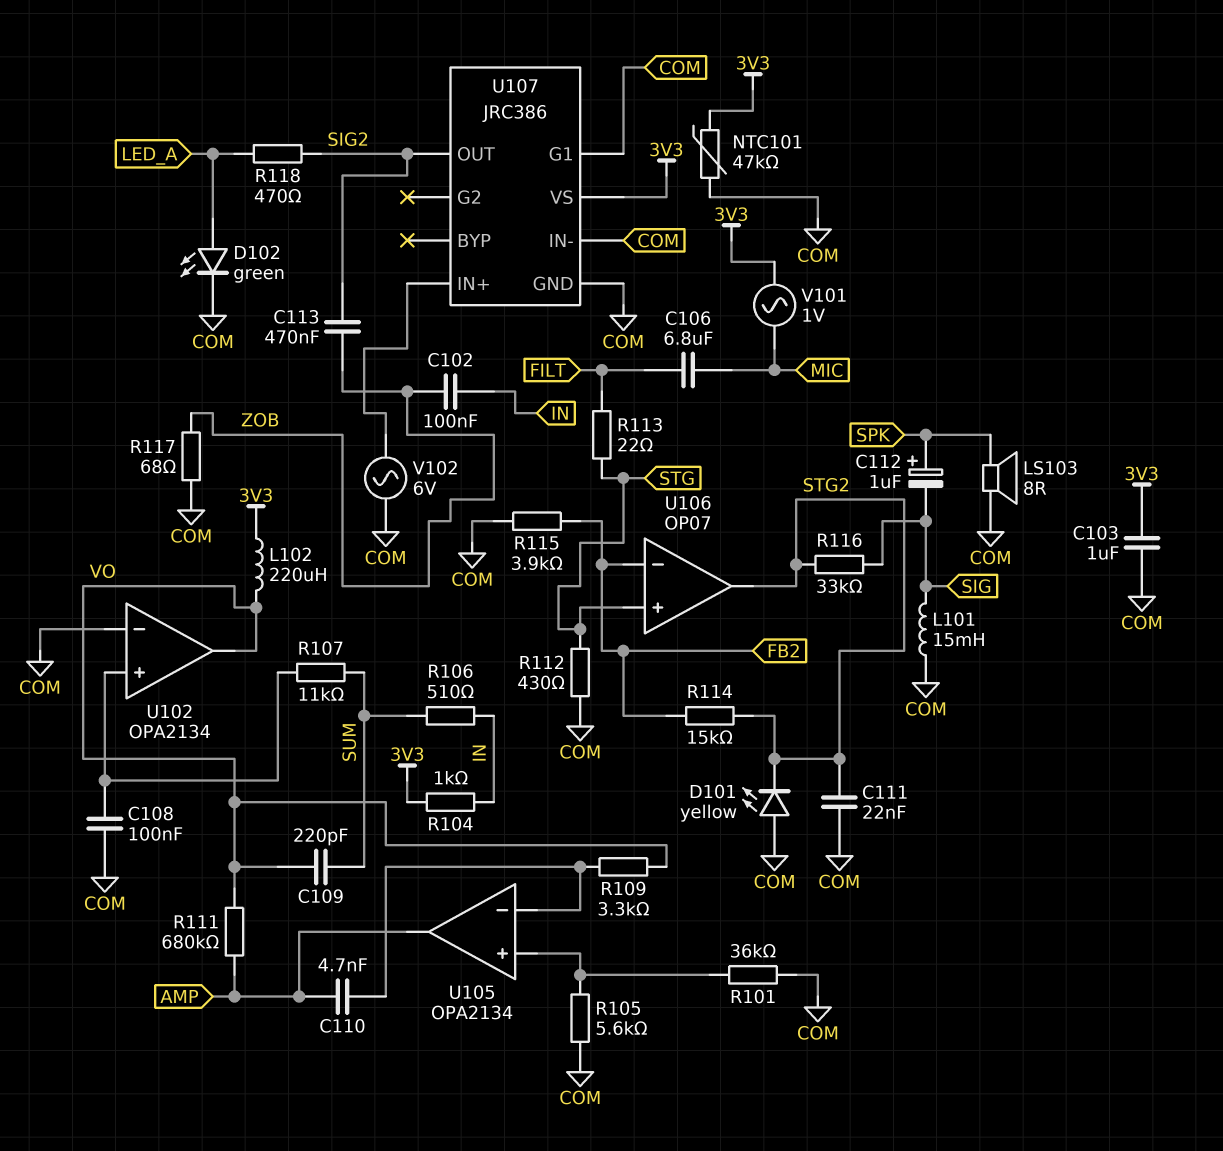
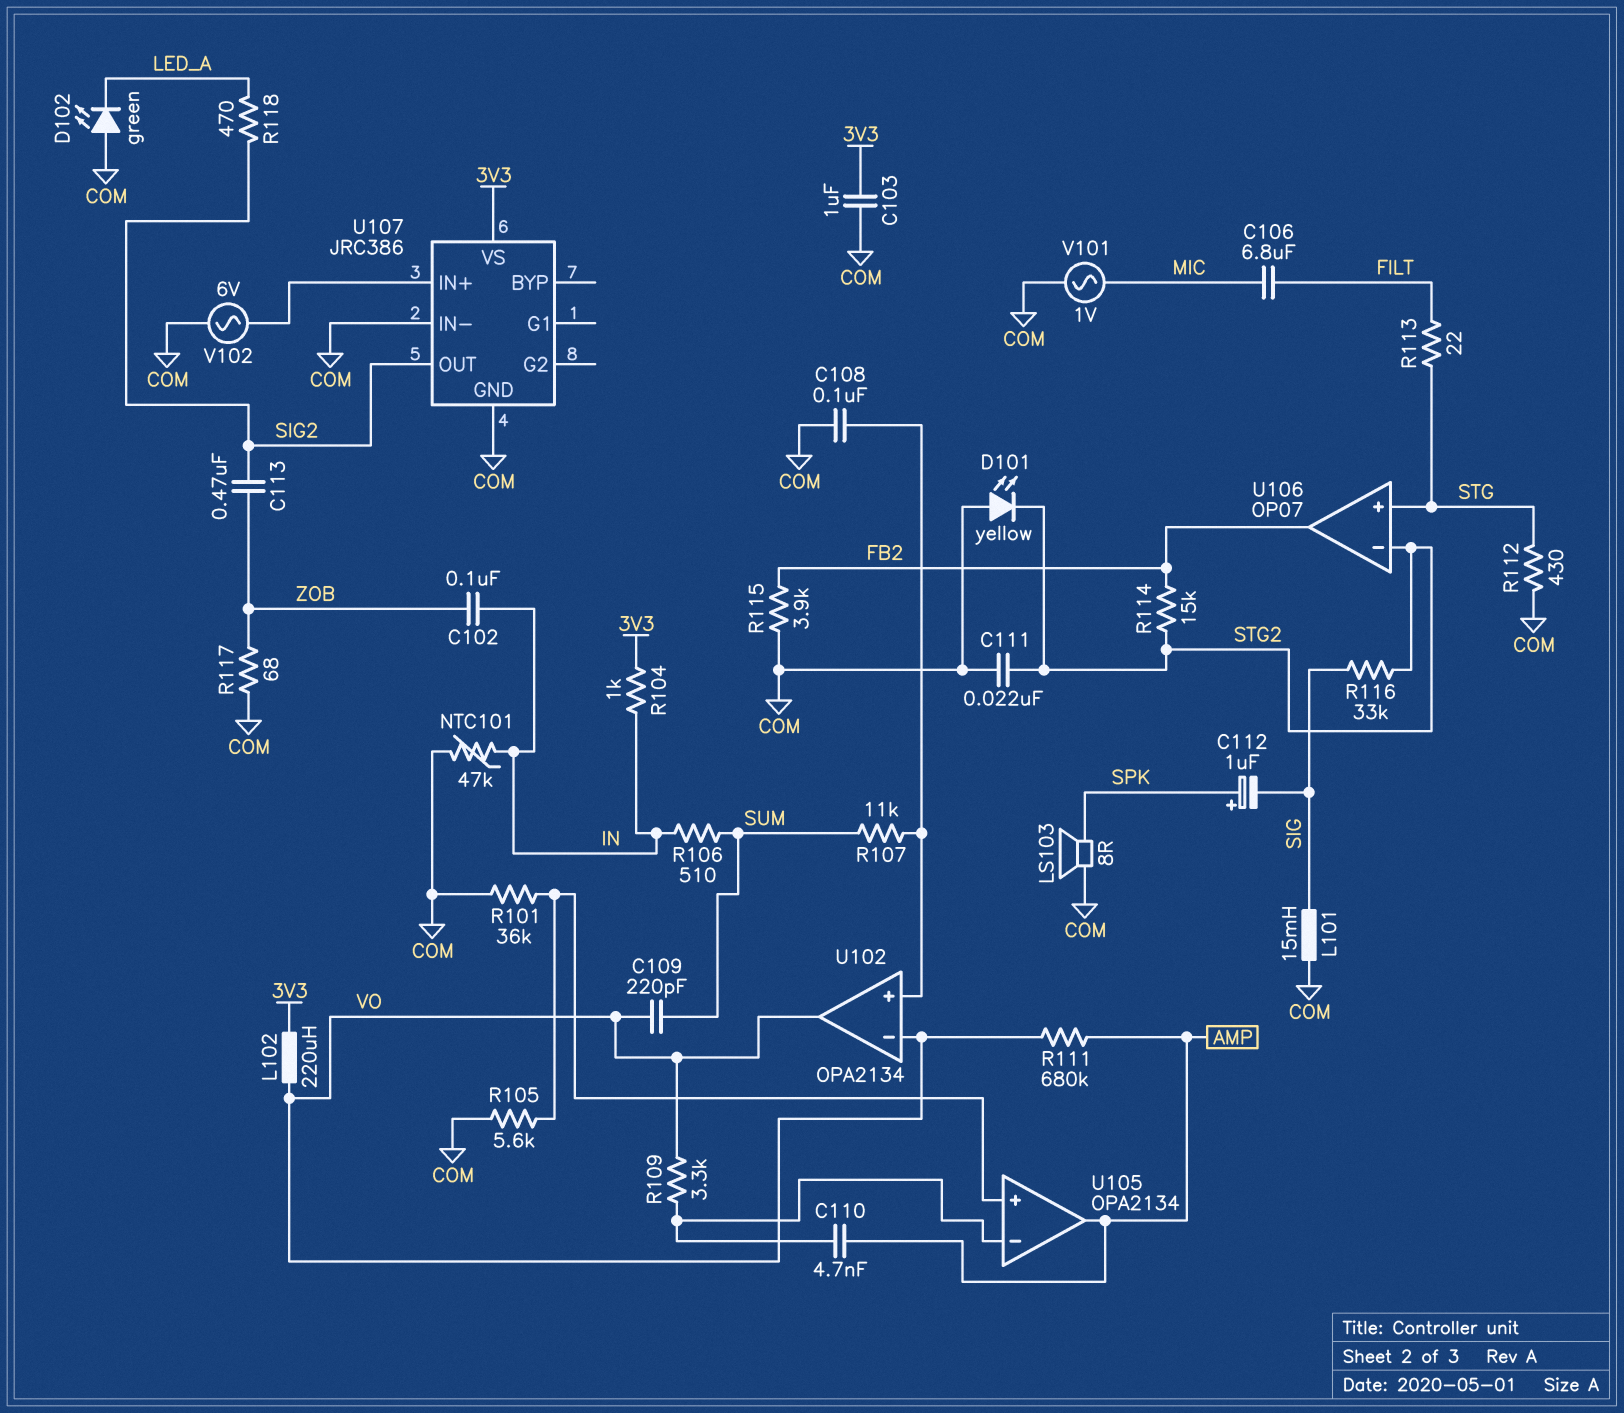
D102: LED green (A LED_A, K COM) -> LED green (A COM, K LED_A)
NTC101: 47k (3V3, COM) -> 47k (COM, IN)
U102 pin in-: COM -> VO
U106 pin in-: FB2 -> STG2
U106 pin out: STG2 -> FB2
U107 pin G1: COM -> none
V101: AC 1V (3V3, MIC) -> AC 1V (COM, MIC)

